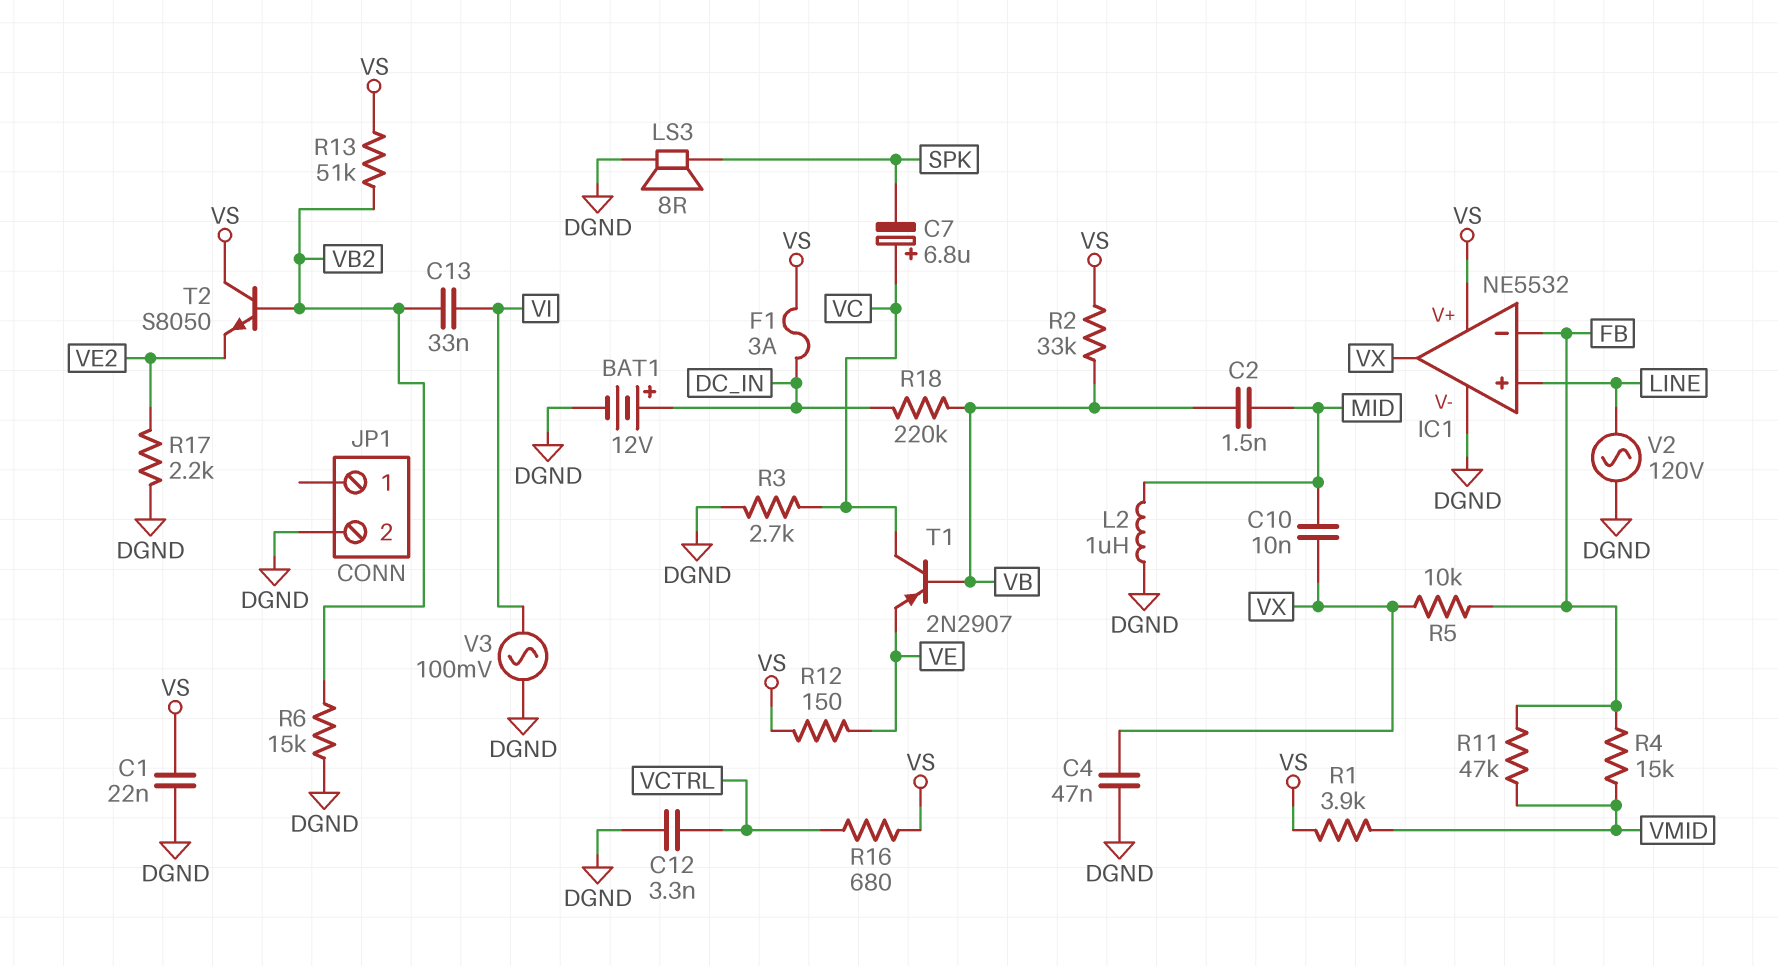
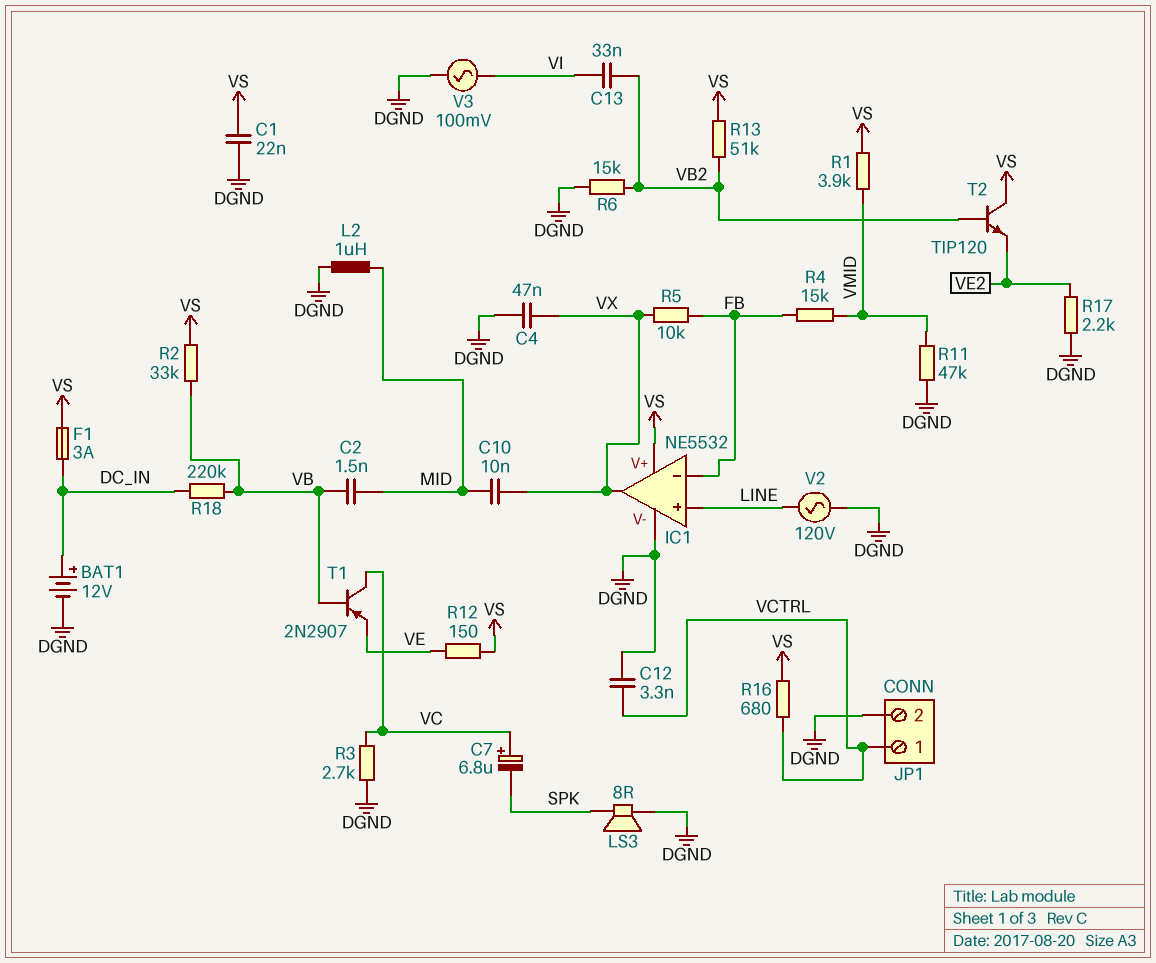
JP1 pin 1: none -> VCTRL
R11: 47k (FB, VMID) -> 47k (DGND, VMID)
T2: NPN S8050 (B VB2, C VS, E VE2) -> NPN TIP120 (B VB2, C VS, E VE2)

